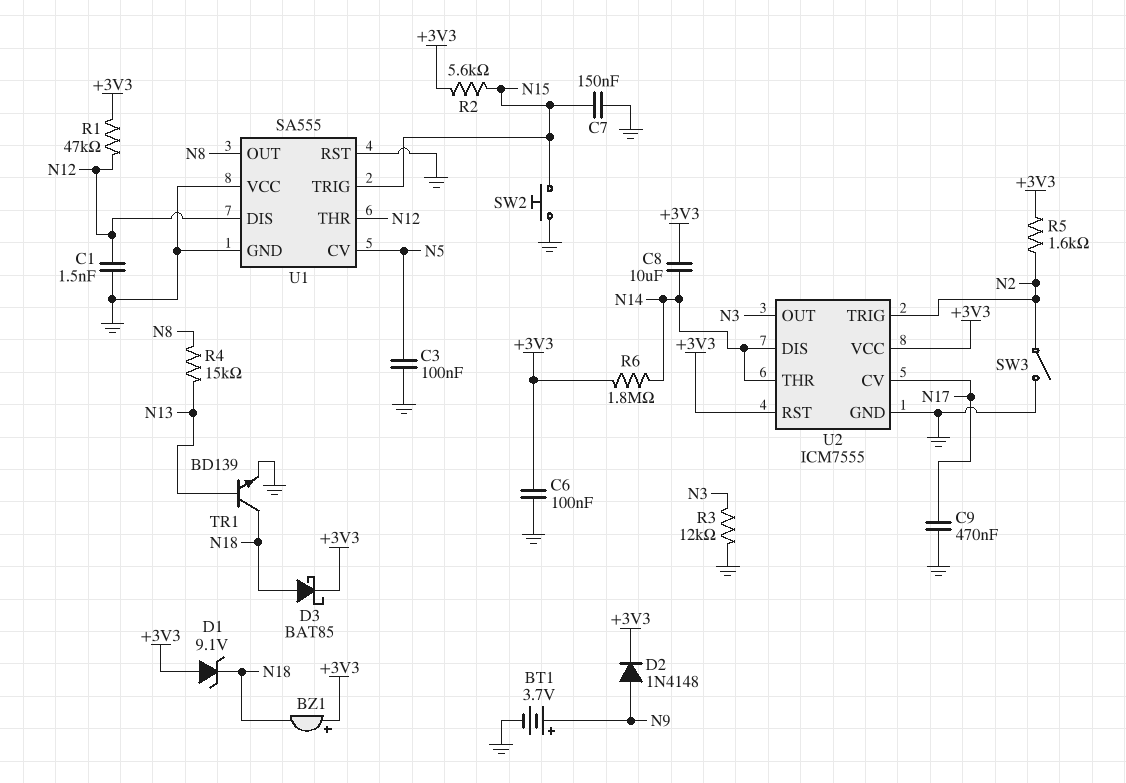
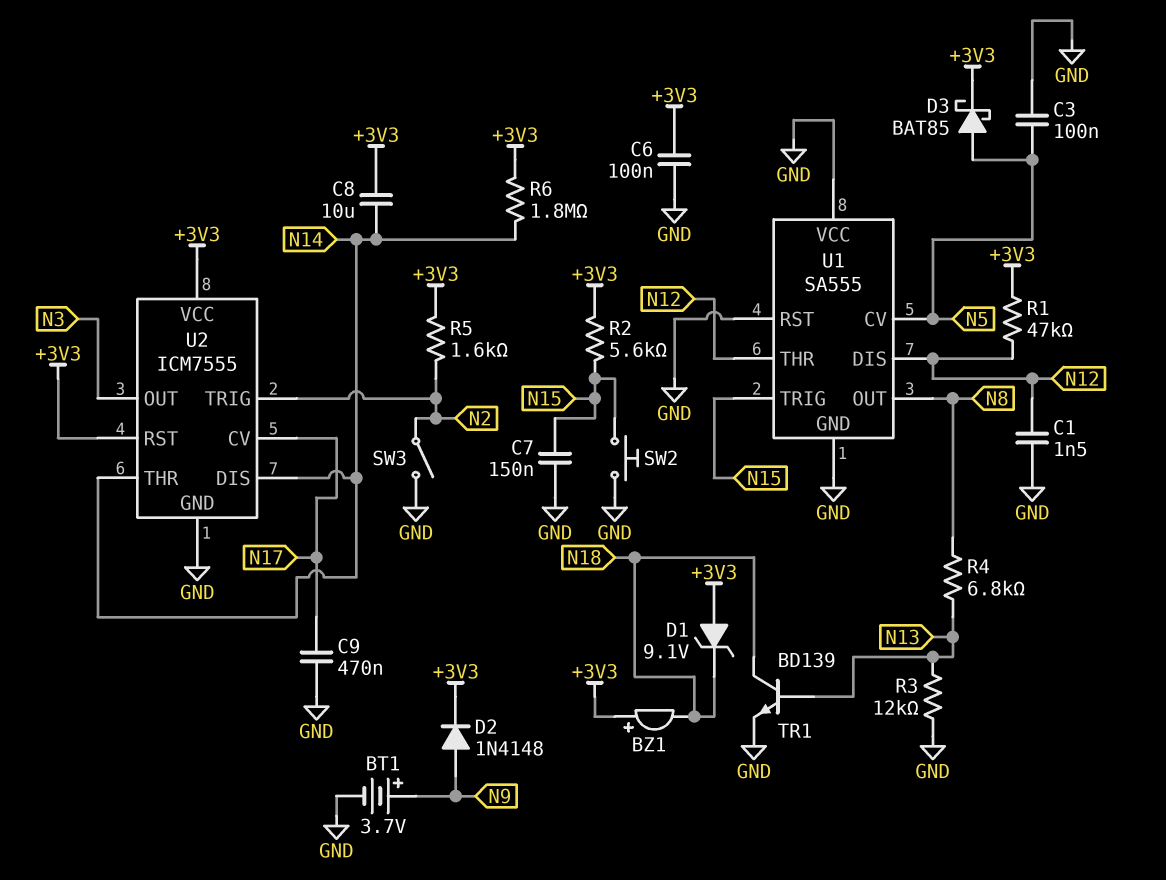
D3: schottky BAT85 (A N18, K +3V3) -> schottky BAT85 (A N5, K +3V3)
R3: 12k (GND, N3) -> 12k (GND, N13)
R4: 15k (N8, N13) -> 6.8k (N8, N13)

